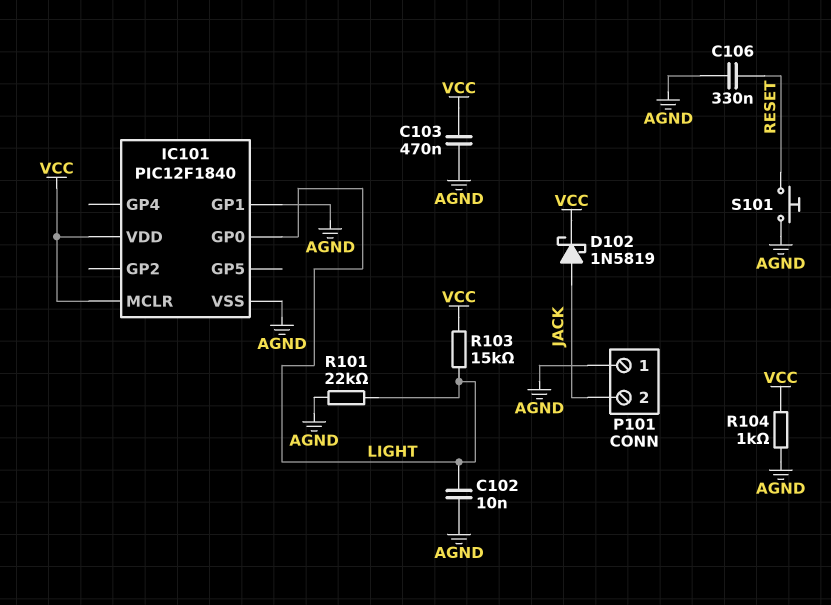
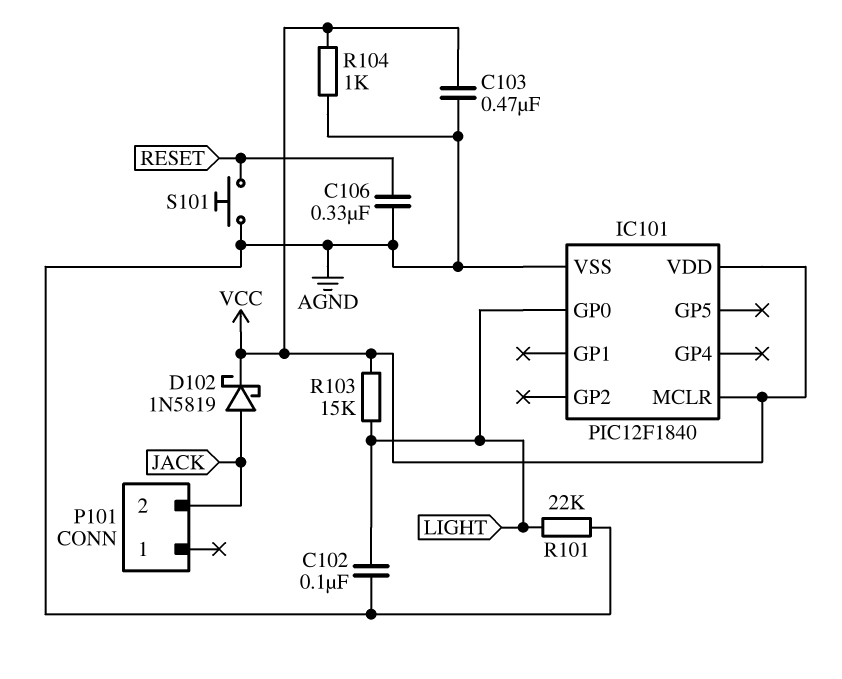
C102: 10nF (AGND, LIGHT) -> 100nF (AGND, LIGHT)
IC101 pin GP1: AGND -> none
P101 pin 1: AGND -> none

